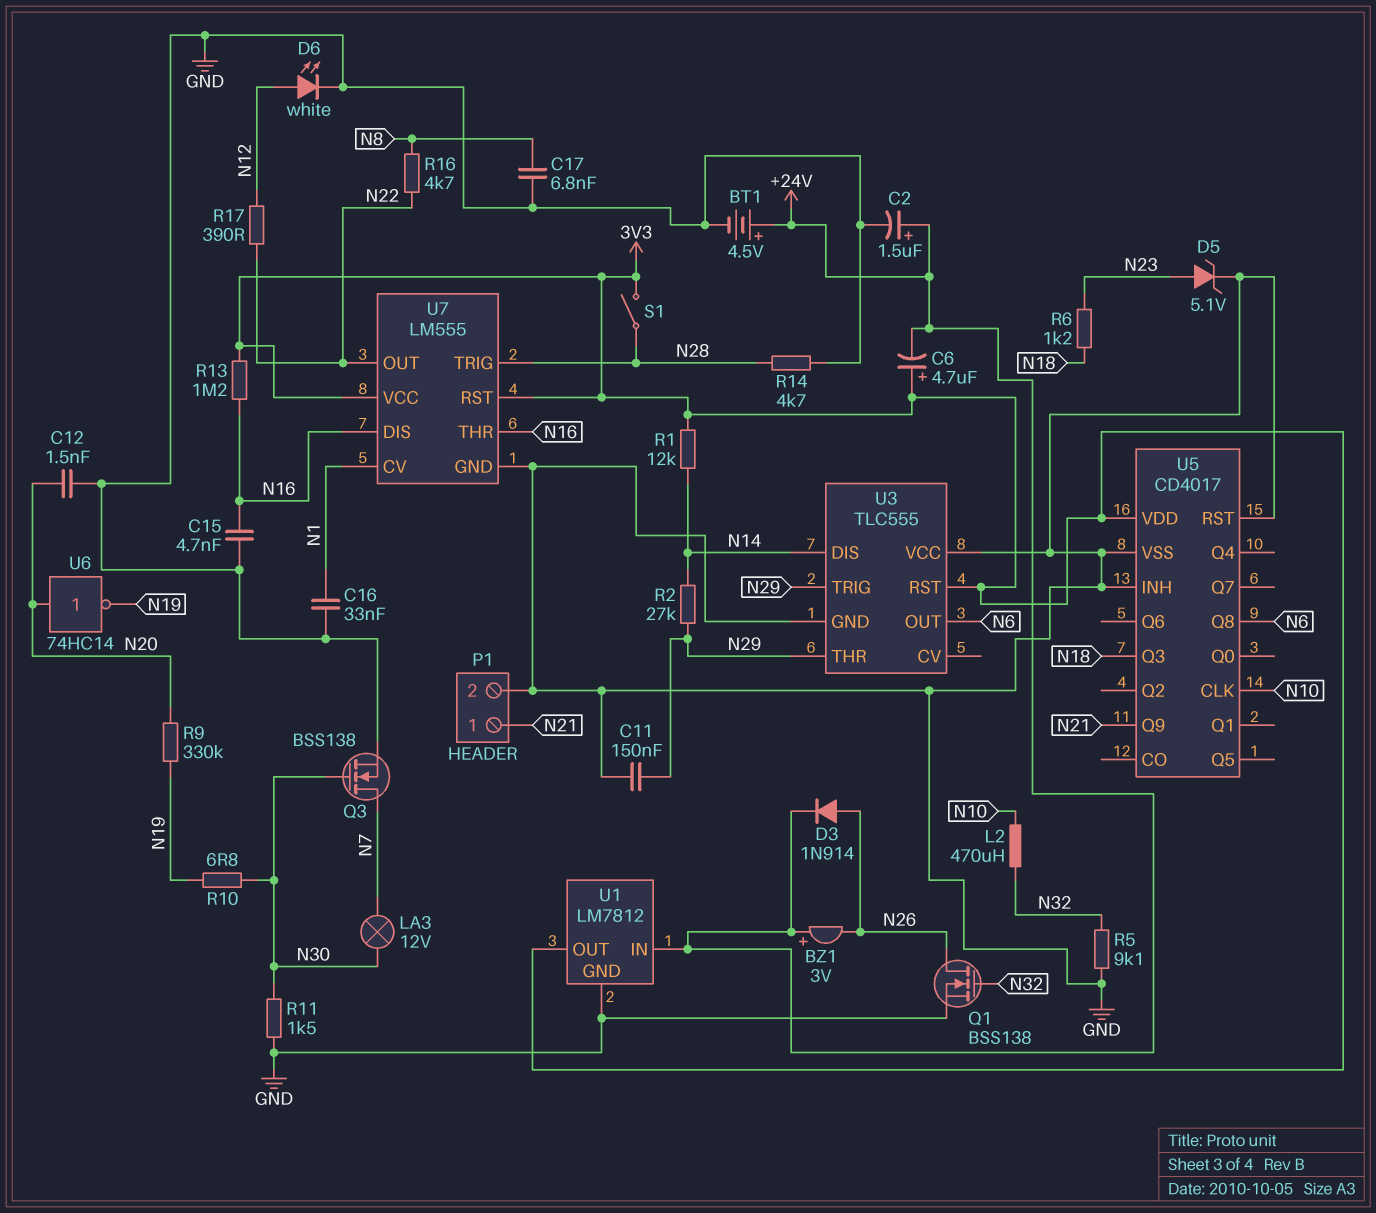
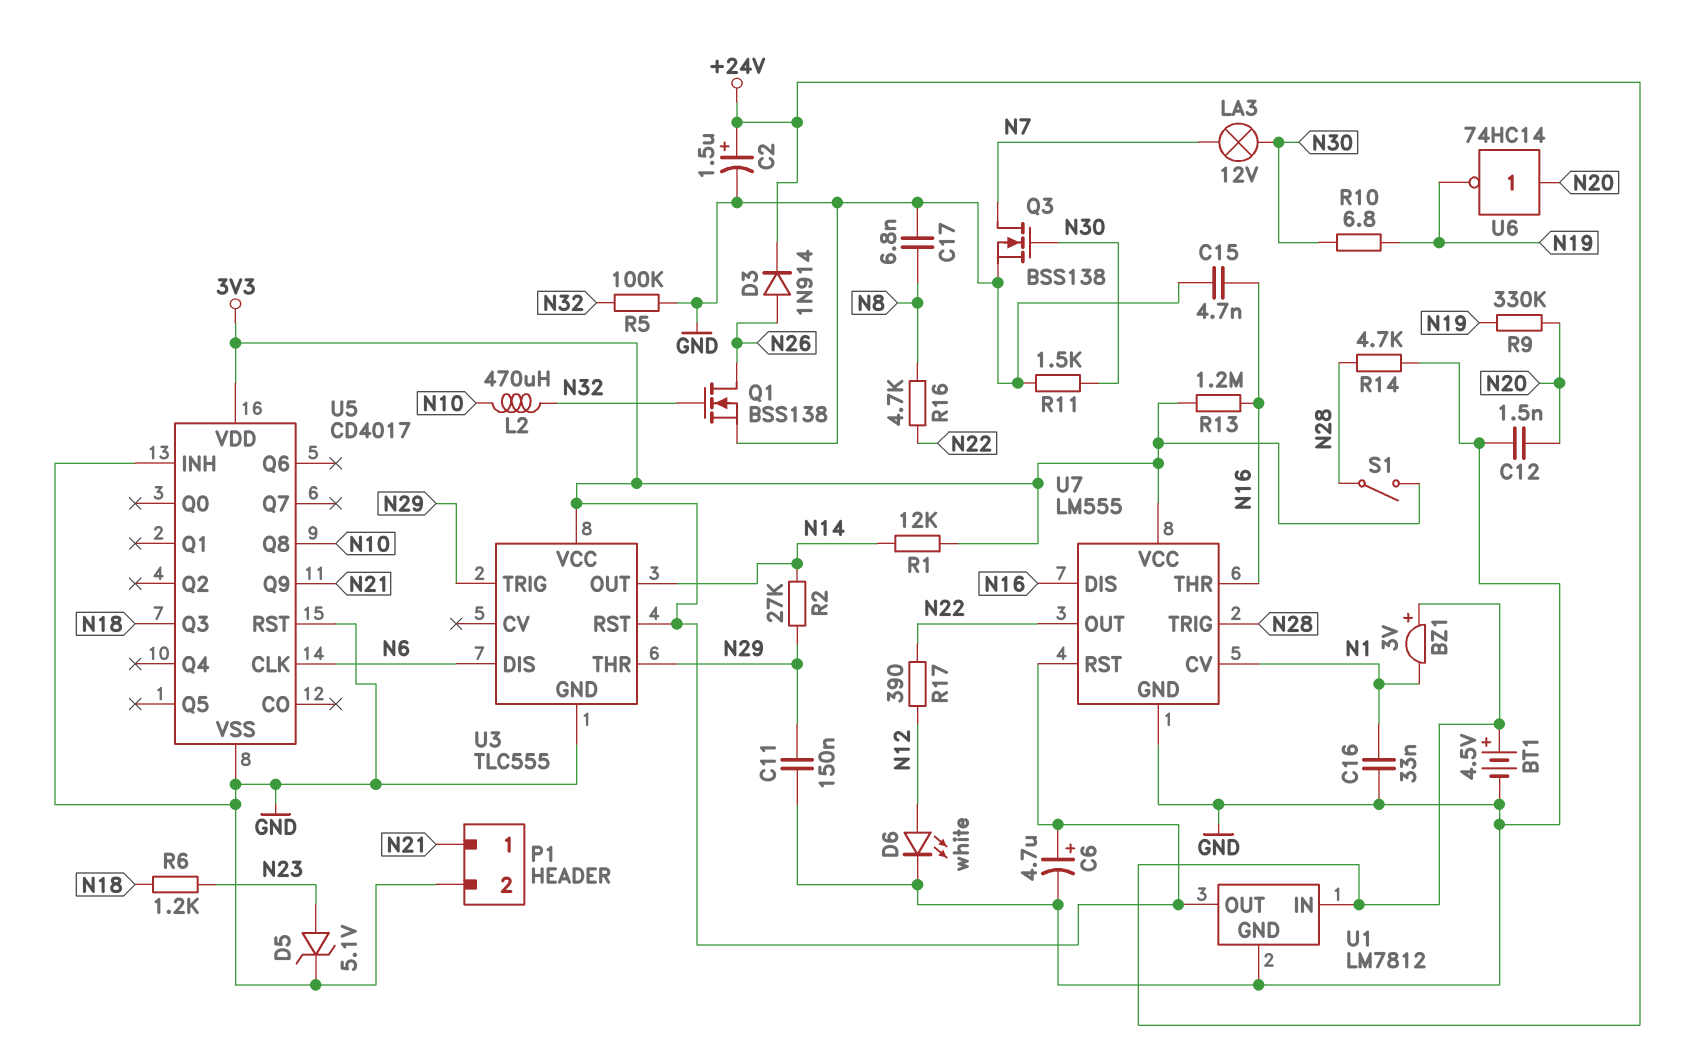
BZ1: buzzer 3V (plus +24V, minus N26) -> buzzer 3V (plus +24V, minus N1)
C6: 4.7uF (plus 3V3, minus +24V) -> 4.7uF (plus 3V3, minus GND)
R5: 9.1k (GND, N32) -> 100k (GND, N32)
U3 pin DIS: N14 -> N6
U3 pin OUT: N6 -> N14
U3 pin VCC: GND -> 3V3
U5 pin CLK: N10 -> N6
U5 pin Q8: N6 -> N10

